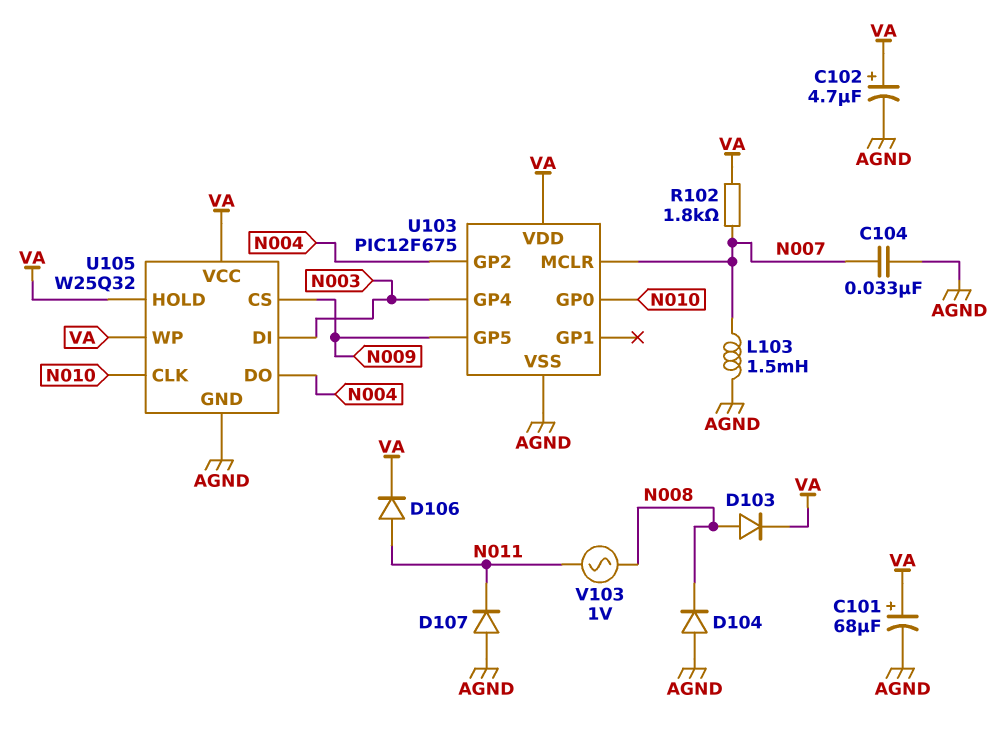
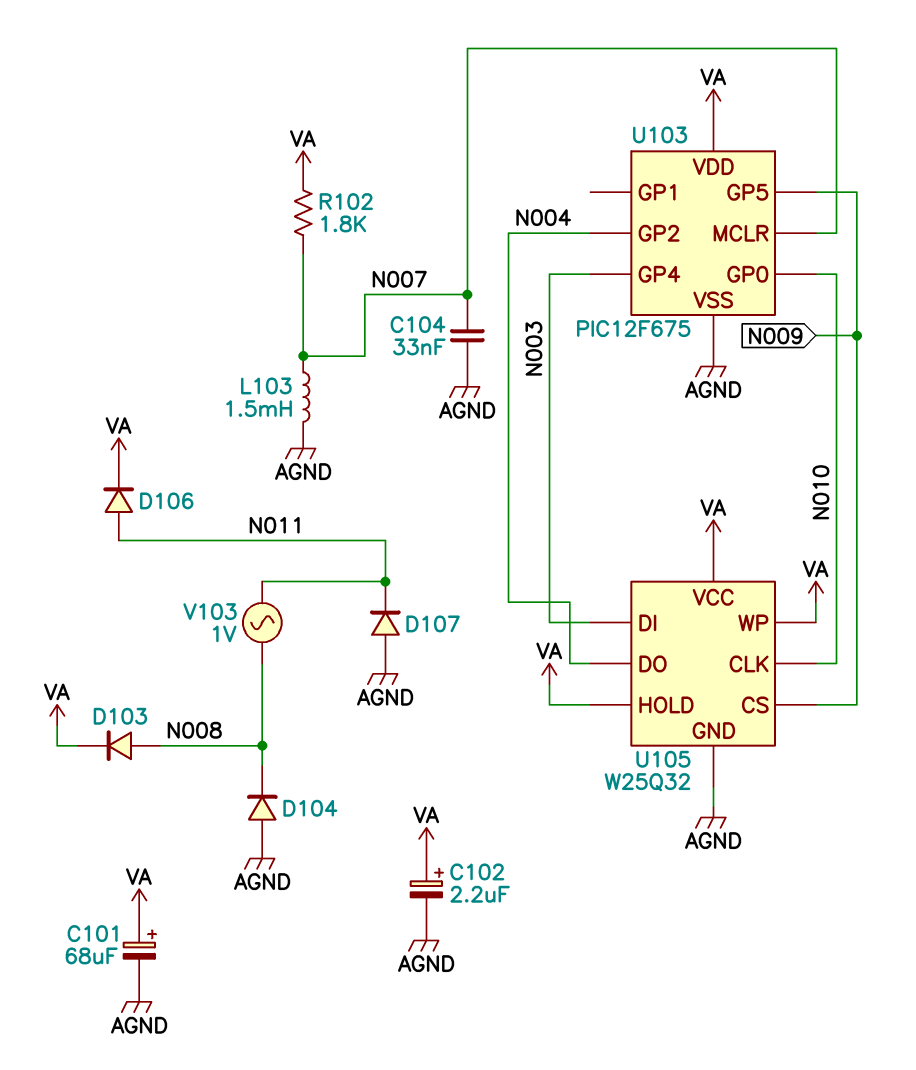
C102: 4.7uF (plus VA, minus AGND) -> 2.2uF (plus VA, minus AGND)

